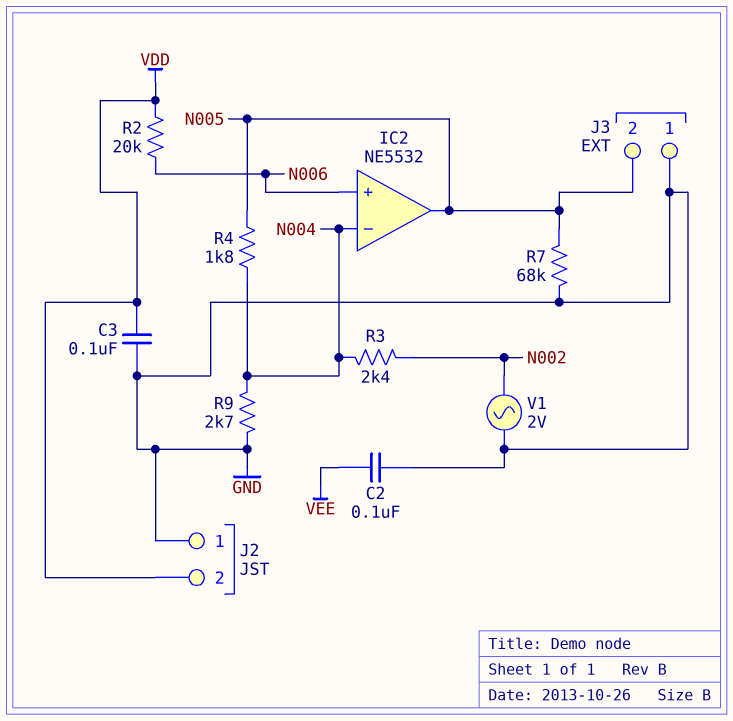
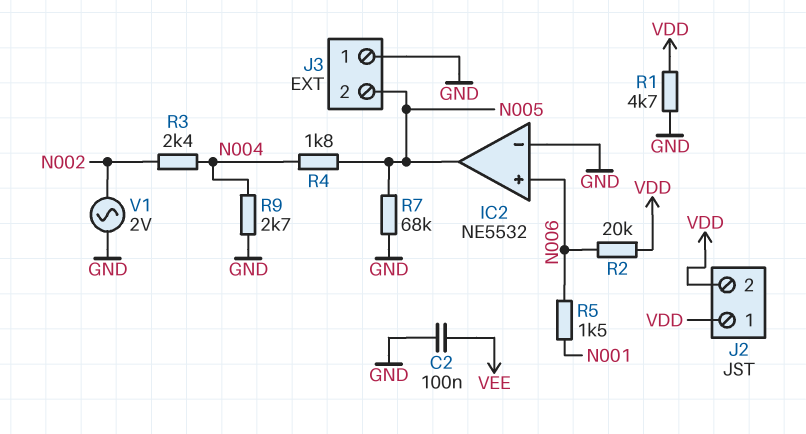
C3: 100nF (GND, VDD) -> none
IC2 pin in-: N004 -> GND
J2 pin 1: GND -> VDD
R1: none -> 4.7k (GND, VDD)
R5: none -> 1.5k (N001, N006)

